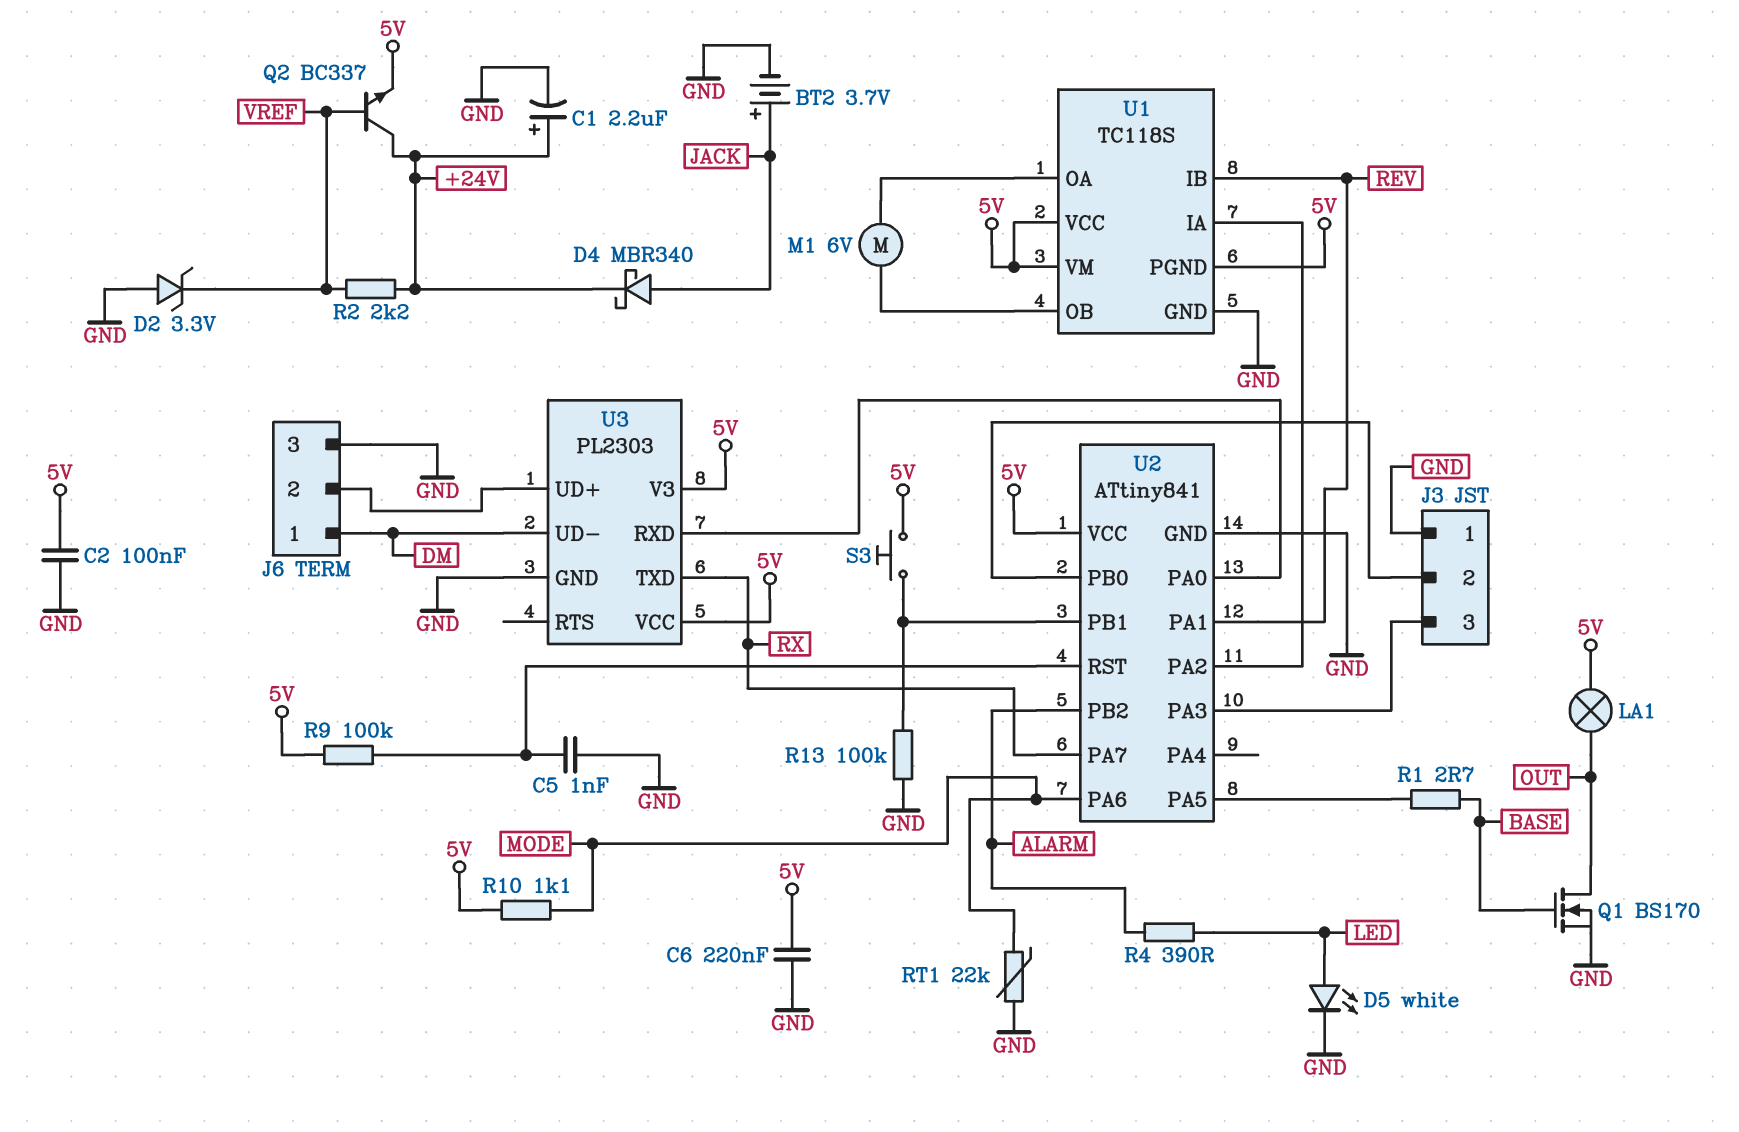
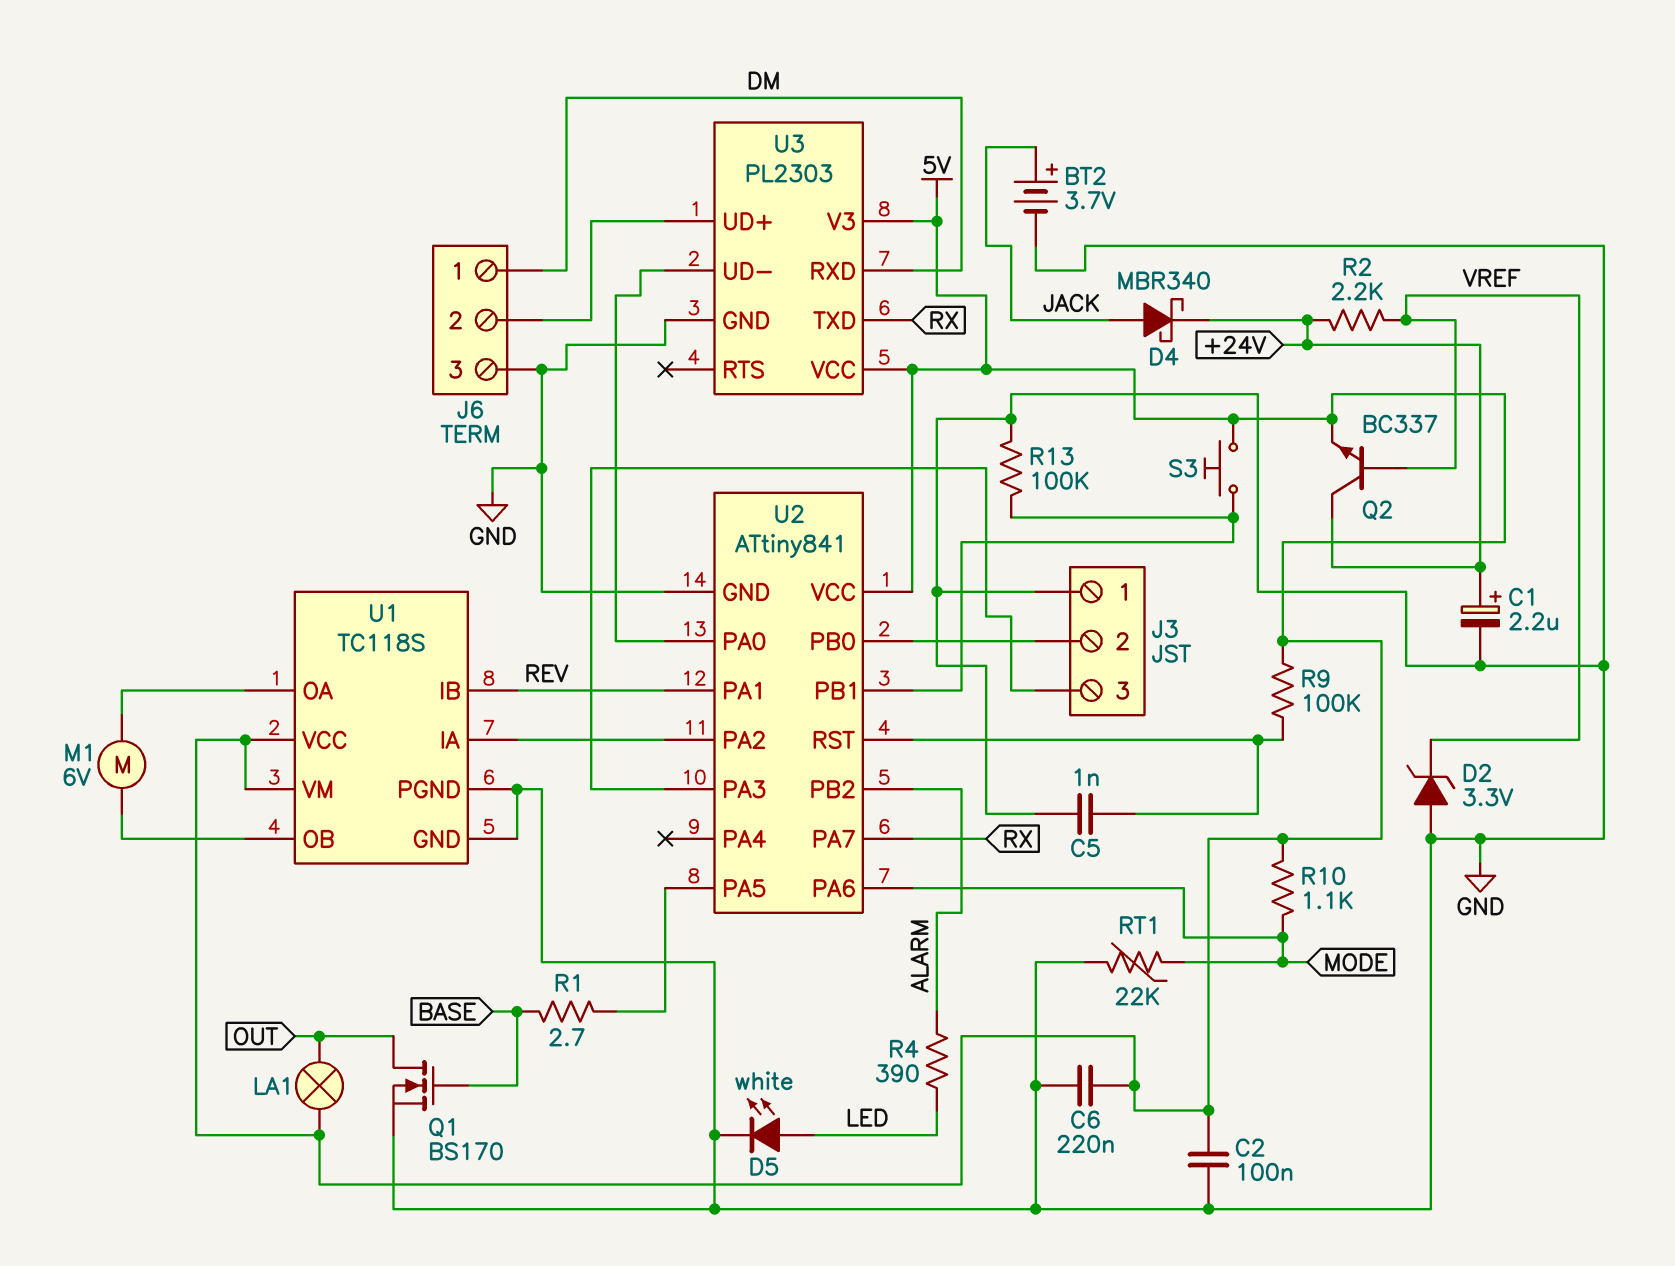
U1 pin PGND: 5V -> GND
U3 pin RXD: U2/PA0 -> DM
U3 pin UD-: DM -> U2/PA0

